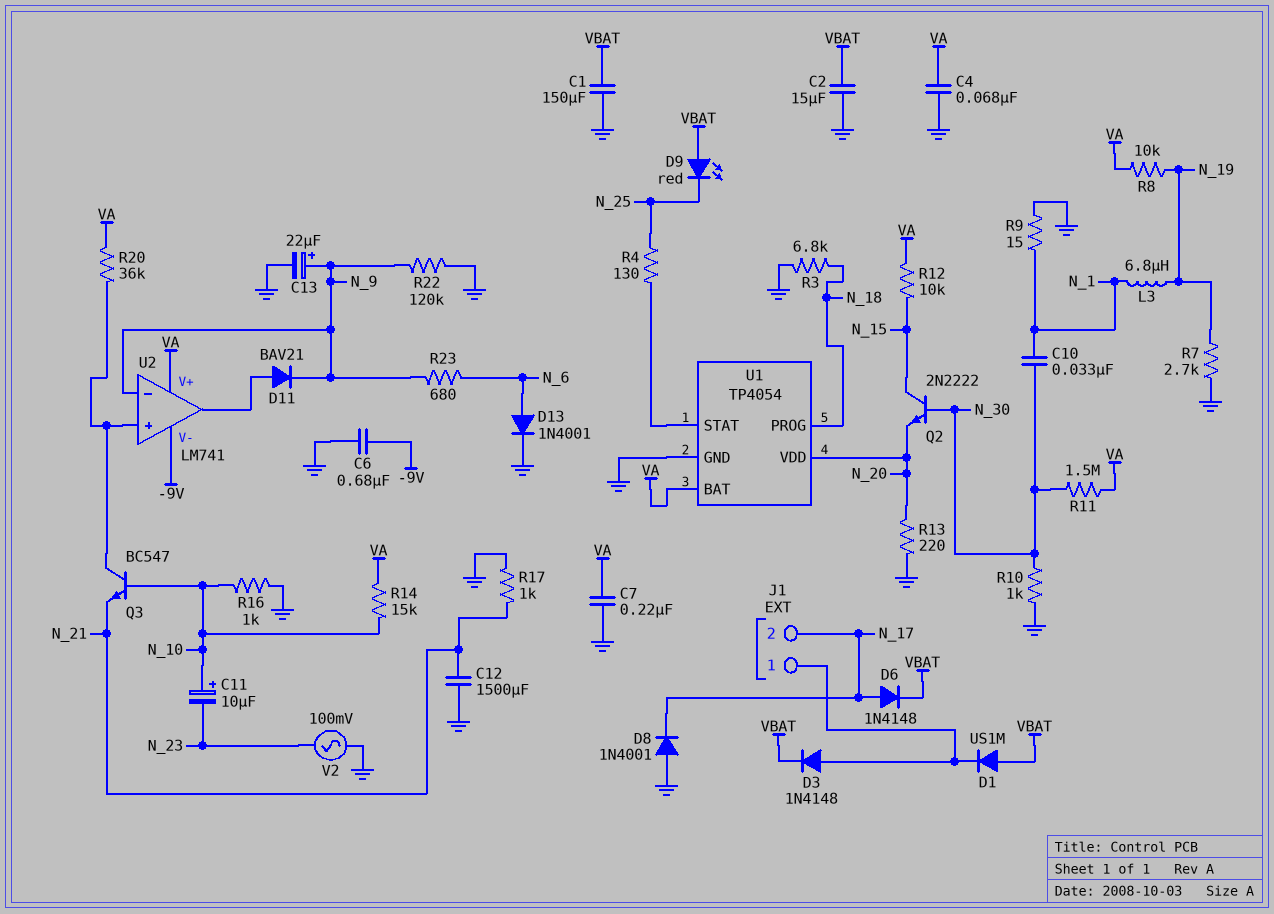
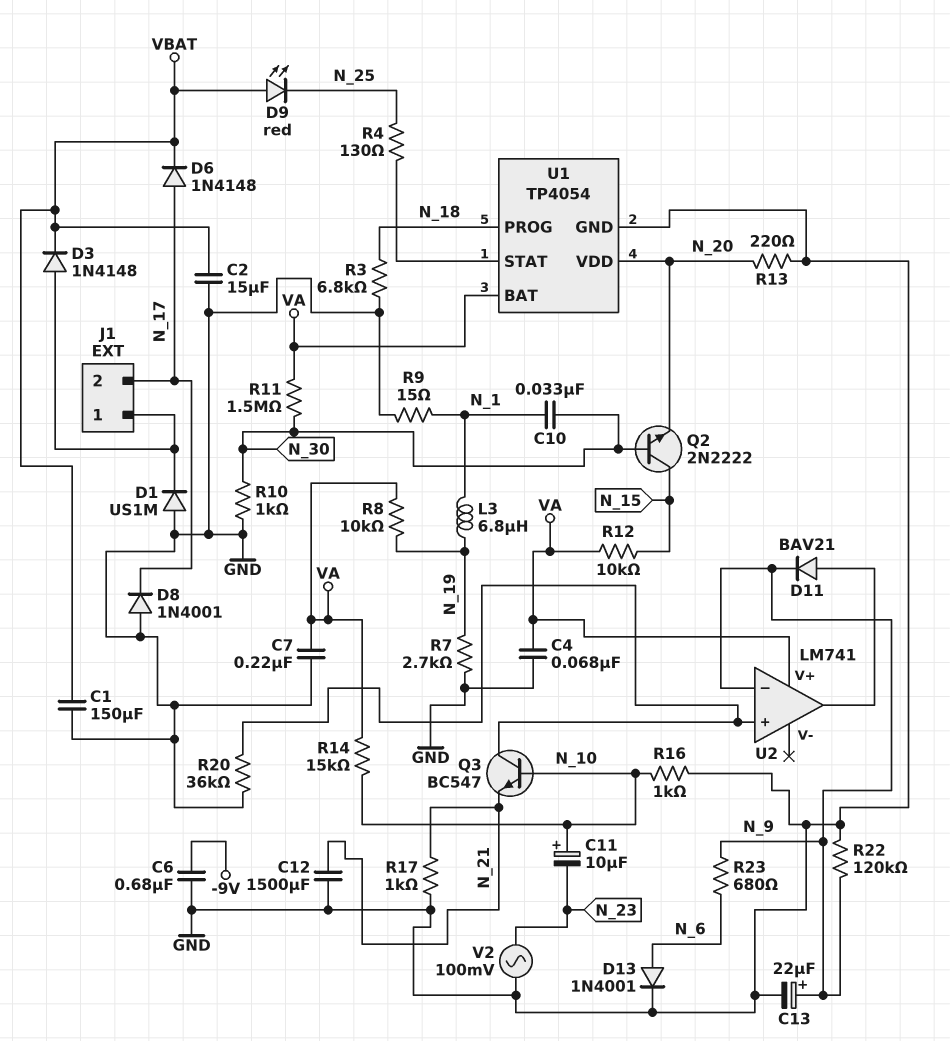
D1: diode US1M (A VBAT, K J1/1) -> diode US1M (A GND, K J1/1)
R20: 36k (U2/in+, VA) -> 36k (GND, U2/in+)
U2 pin V-: -9V -> none

